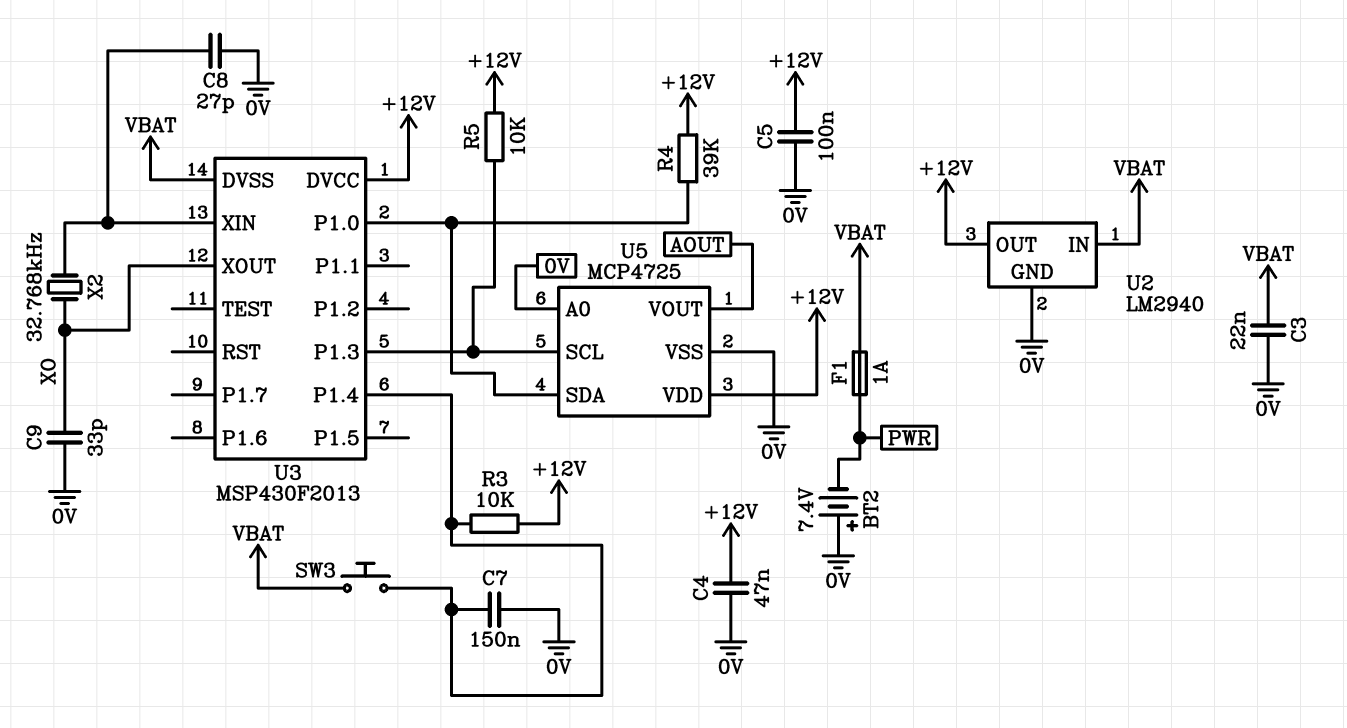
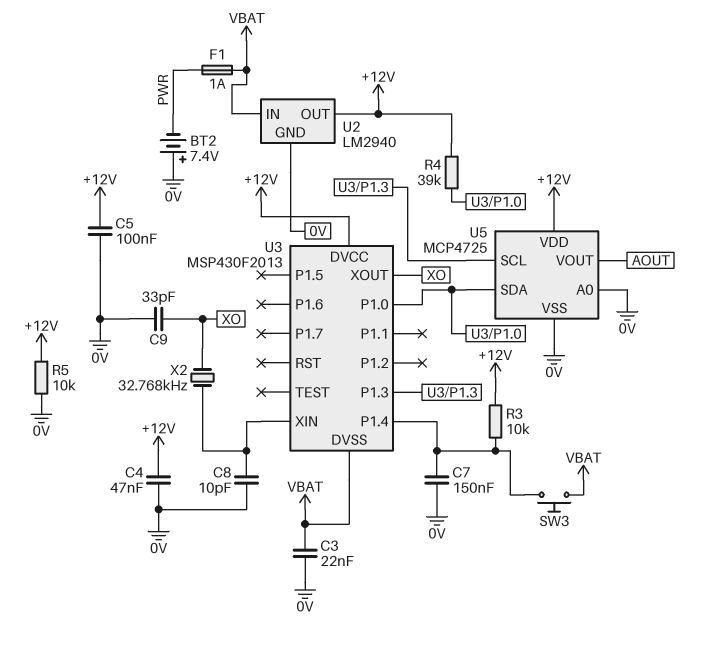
C8: 27pF (0V, U3/XIN) -> 10pF (0V, U3/XIN)
R5: 10k (+12V, U3/P1.3) -> 10k (+12V, 0V)

